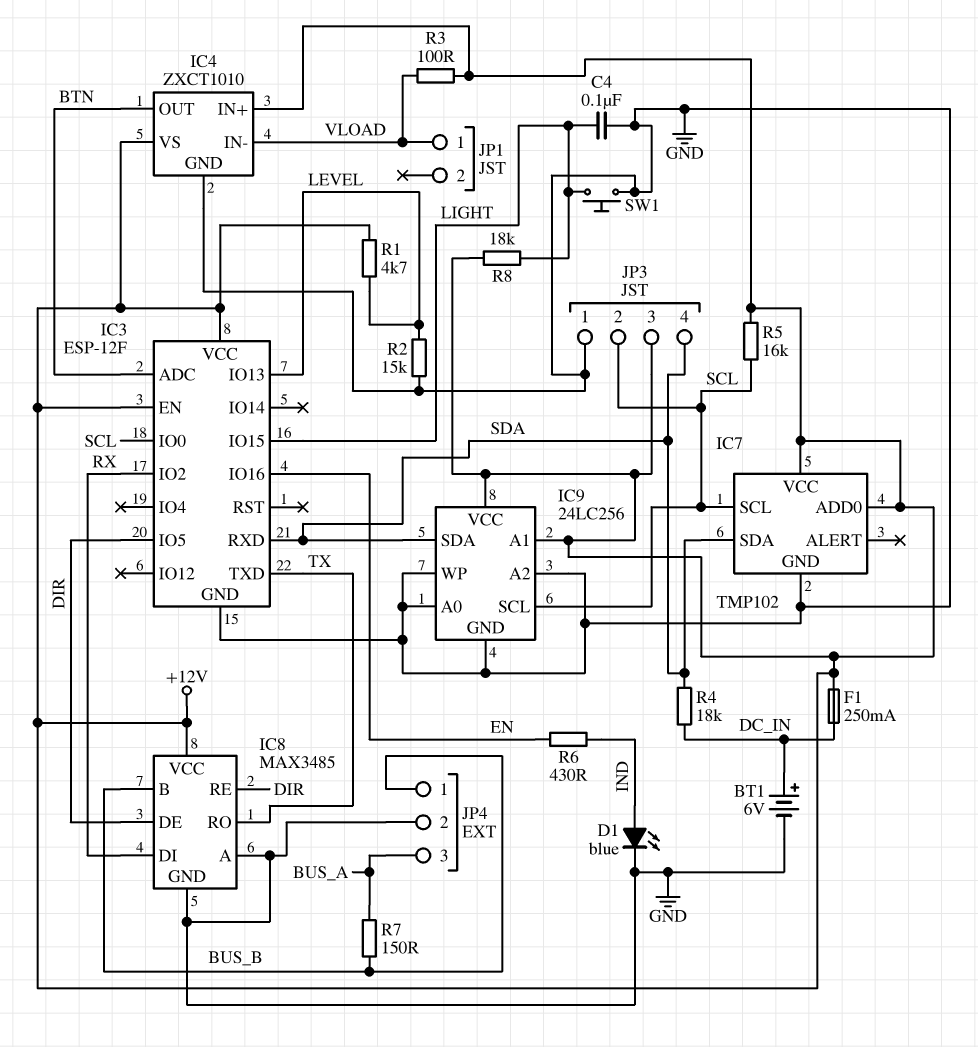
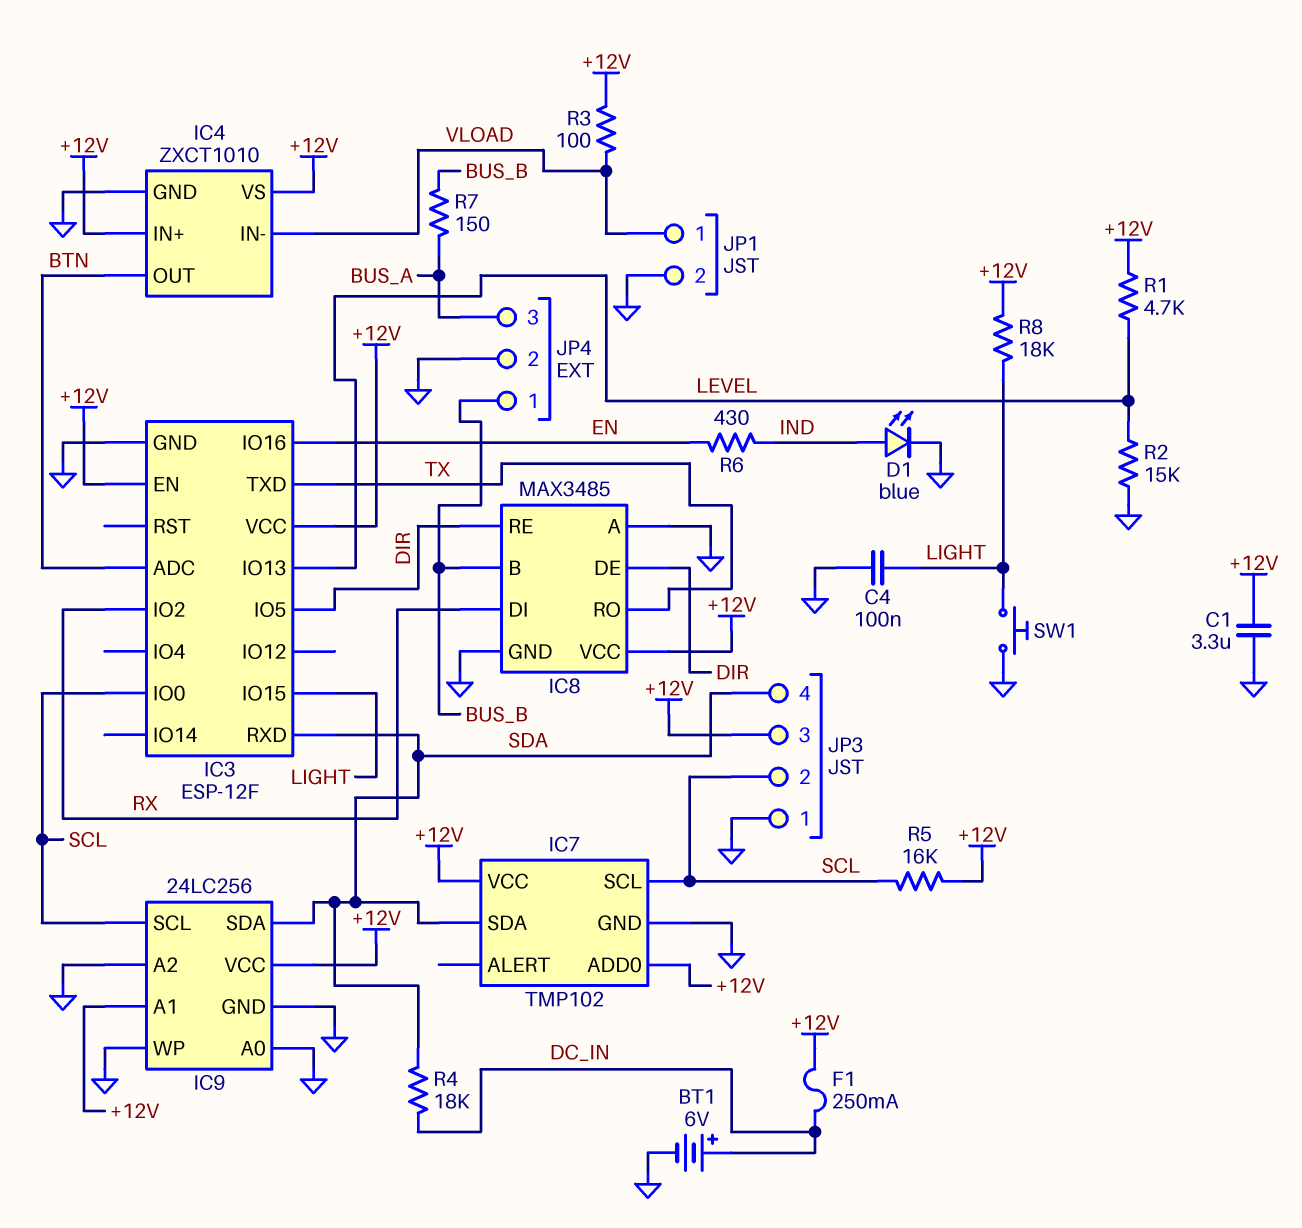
C1: none -> 3.3uF (+12V, GND)
JP1 pin 2: none -> GND

